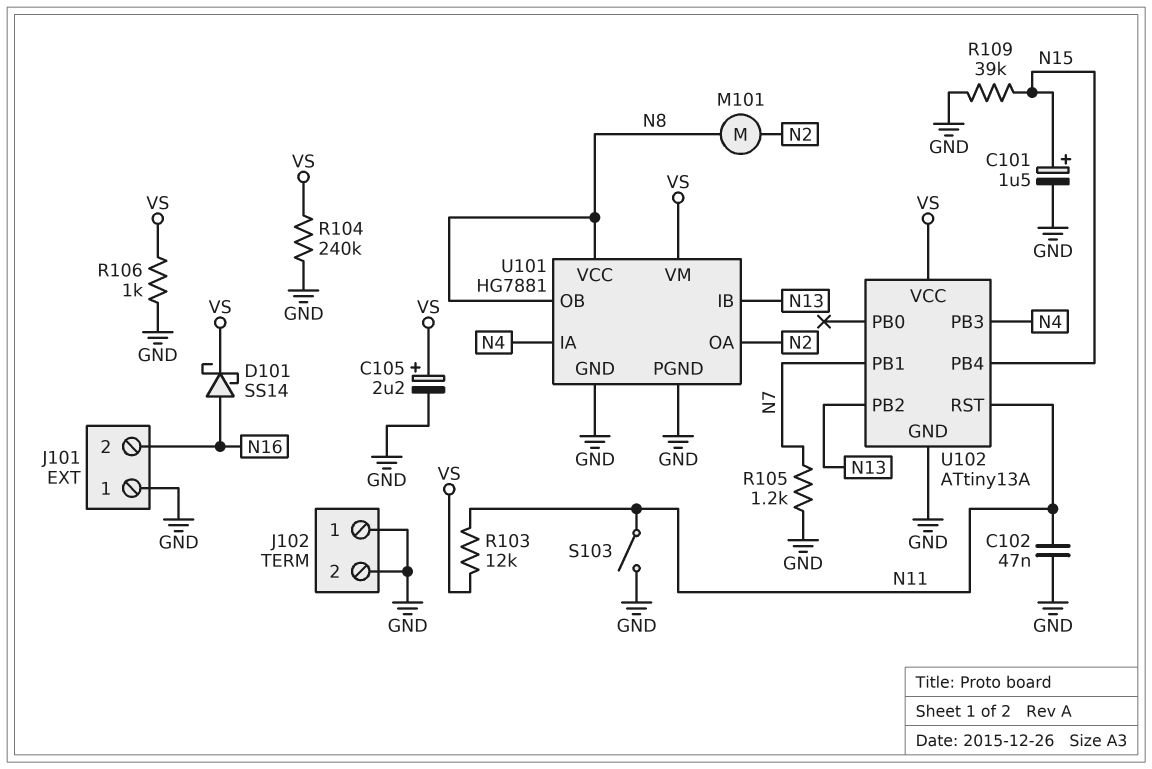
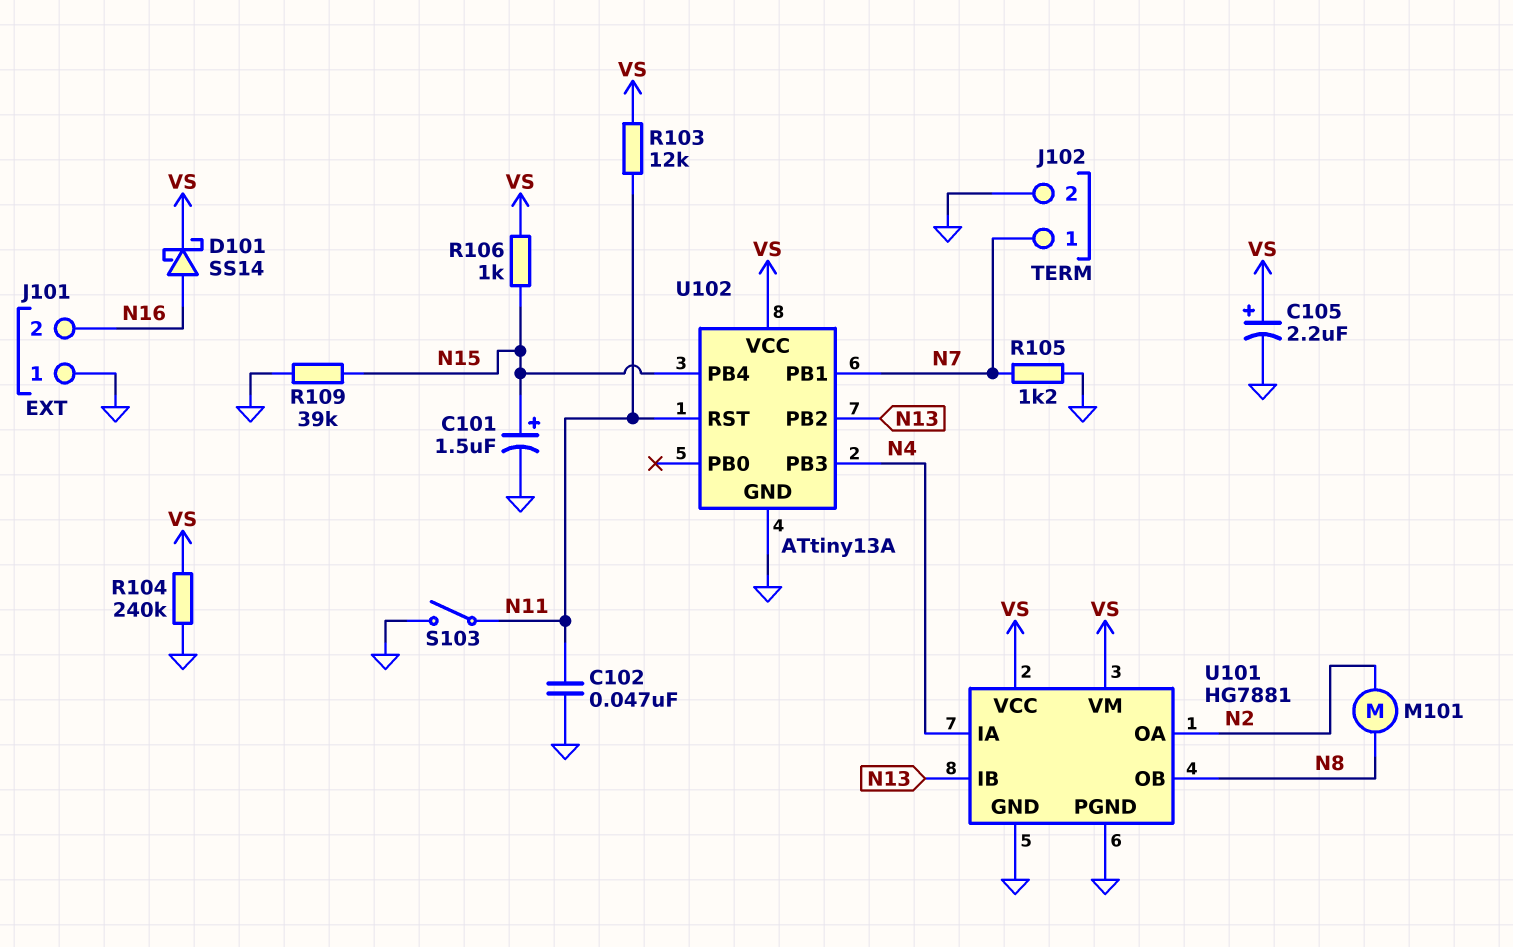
J102 pin 1: GND -> N7
R106: 1k (GND, VS) -> 1k (N15, VS)
U101 pin VCC: N8 -> VS

